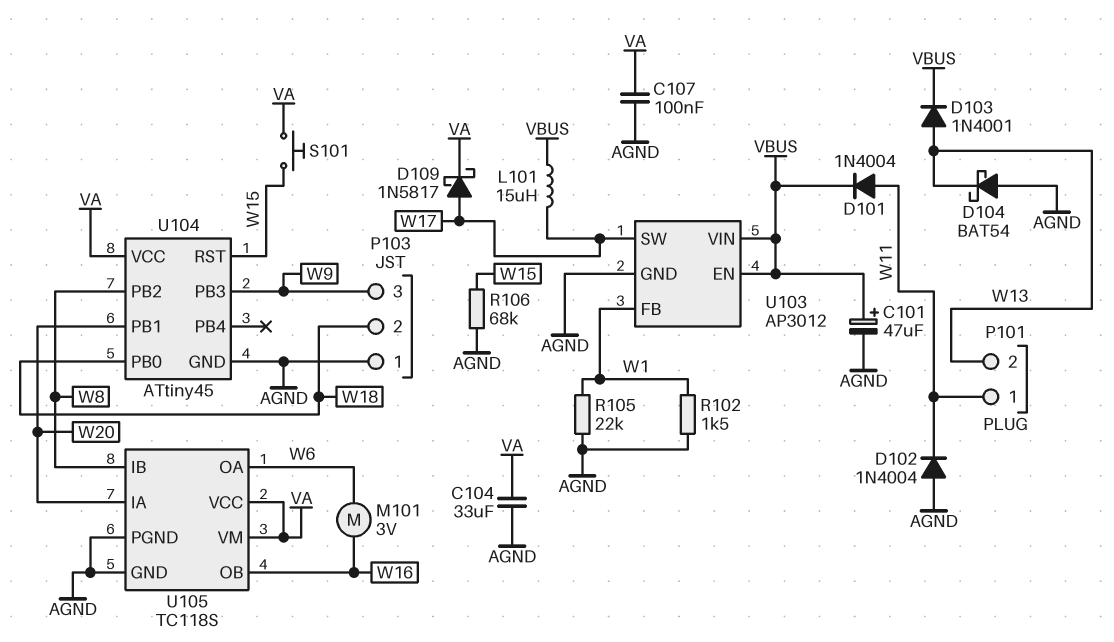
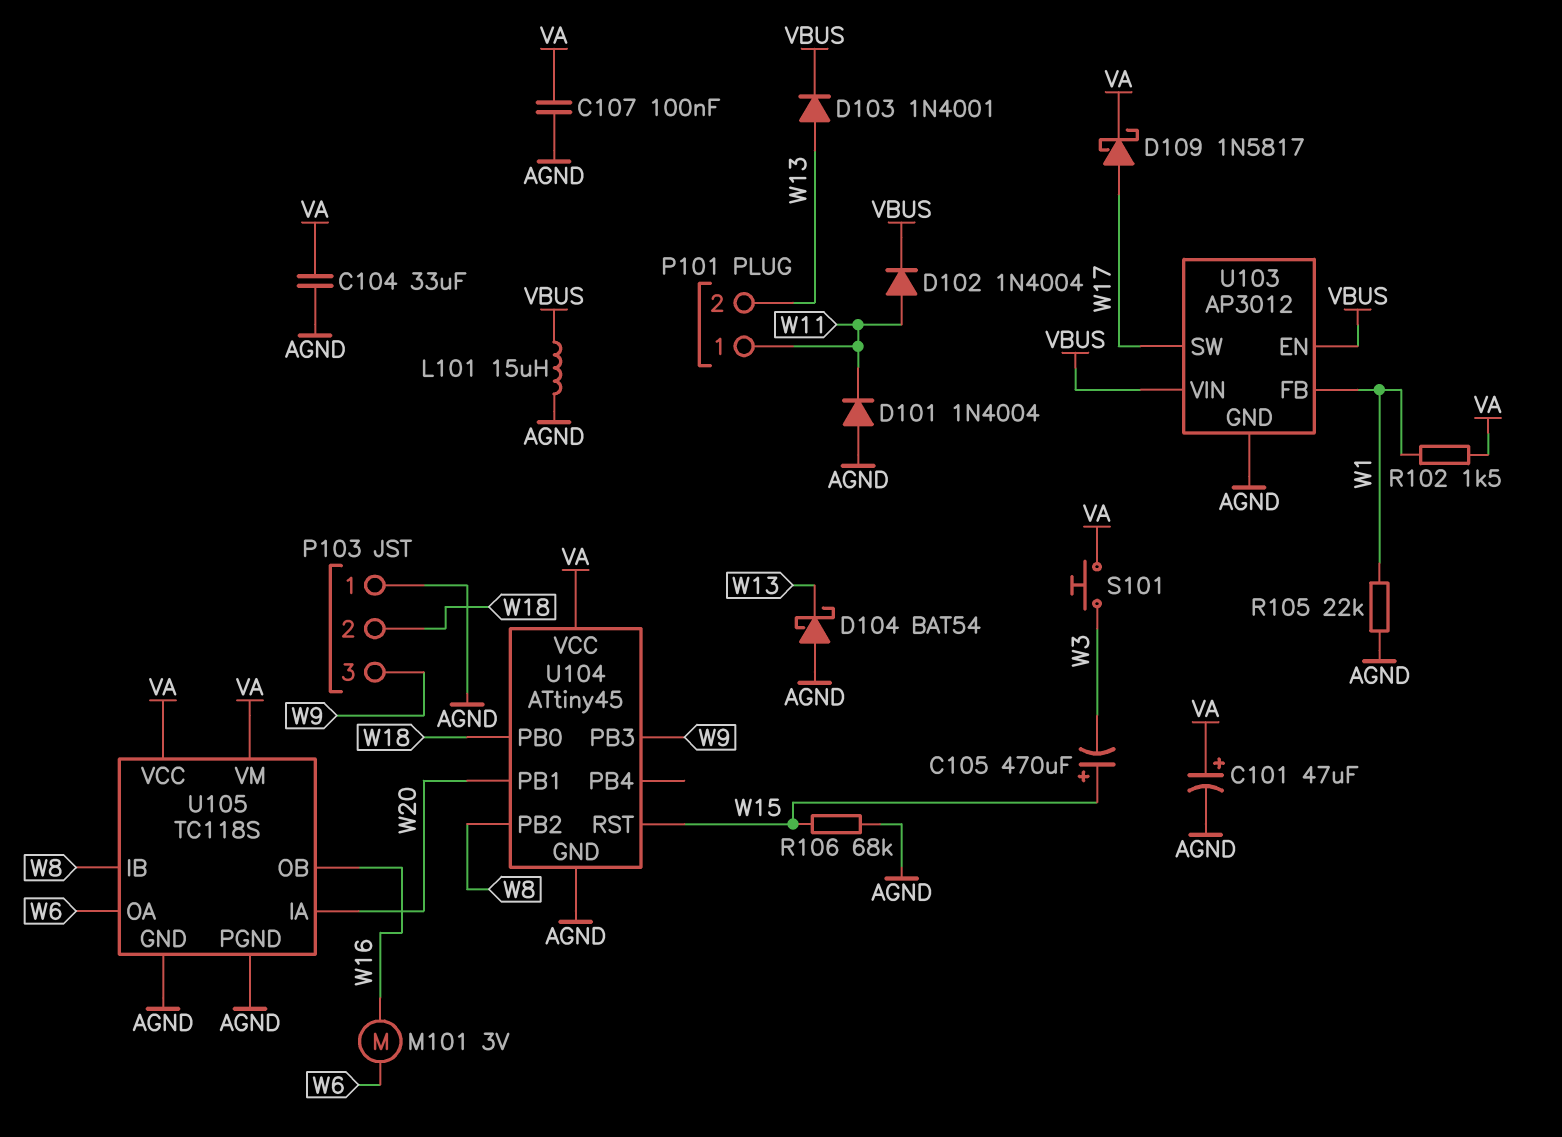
C101: 47uF (plus VBUS, minus AGND) -> 47uF (plus VA, minus AGND)
C105: none -> 470uF (plus W15, minus W3)
D101: diode 1N4004 (A W11, K VBUS) -> diode 1N4004 (A AGND, K W11)
D102: diode 1N4004 (A AGND, K W11) -> diode 1N4004 (A W11, K VBUS)
L101: 15uH (VBUS, W17) -> 15uH (AGND, VBUS)
R102: 1.5k (AGND, W1) -> 1.5k (VA, W1)
S101: button (VA, W15) -> button (VA, W3)

